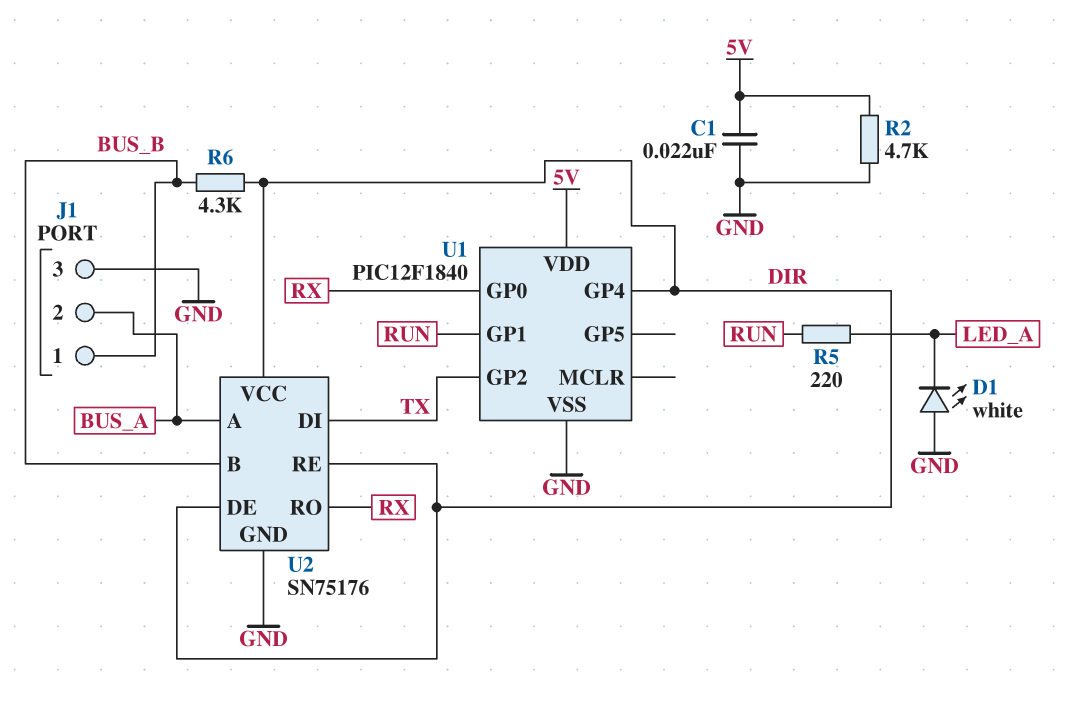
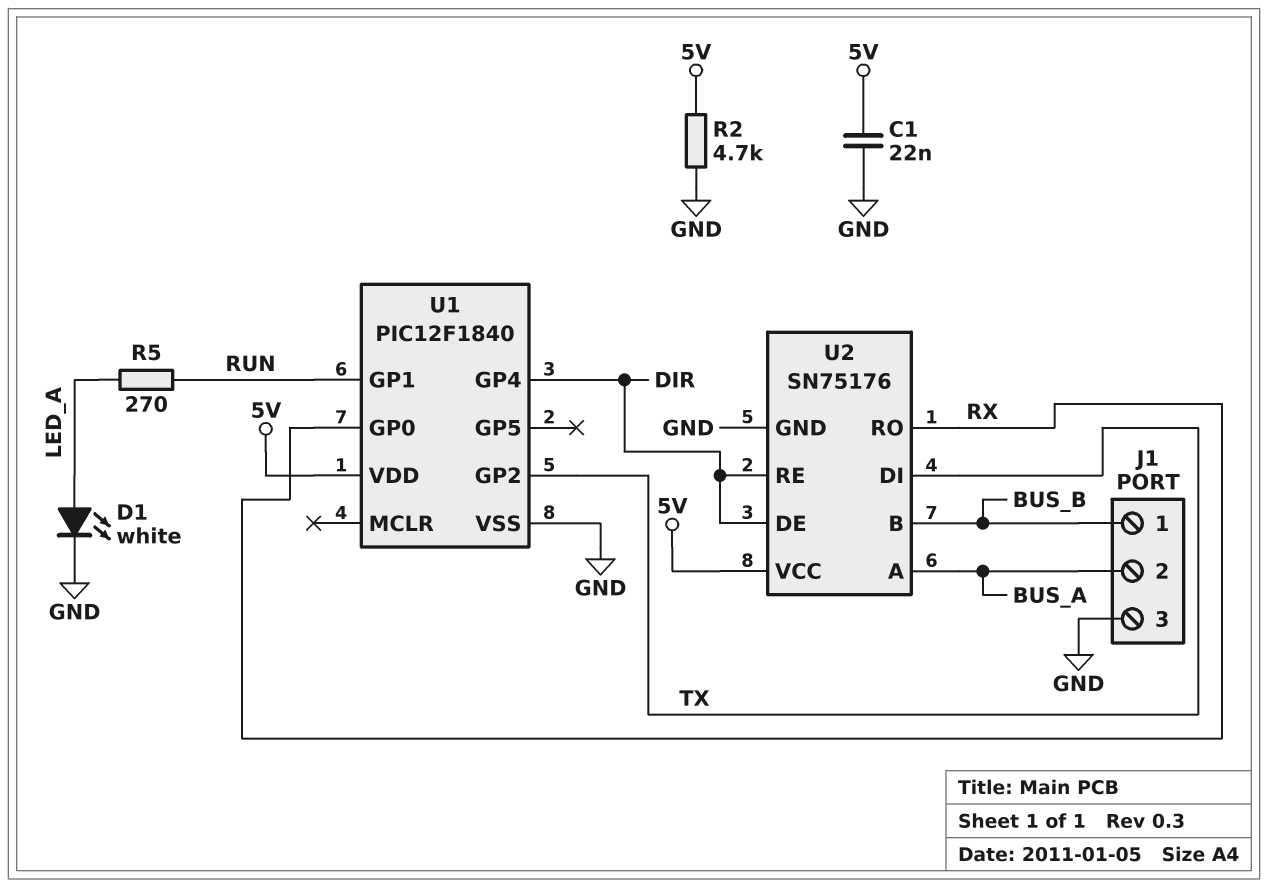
D1: LED white (A GND, K LED_A) -> LED white (A LED_A, K GND)
R5: 220 (LED_A, RUN) -> 270 (LED_A, RUN)
R6: 4.3k (BUS_B, DIR) -> none
U2 pin VCC: DIR -> 5V

